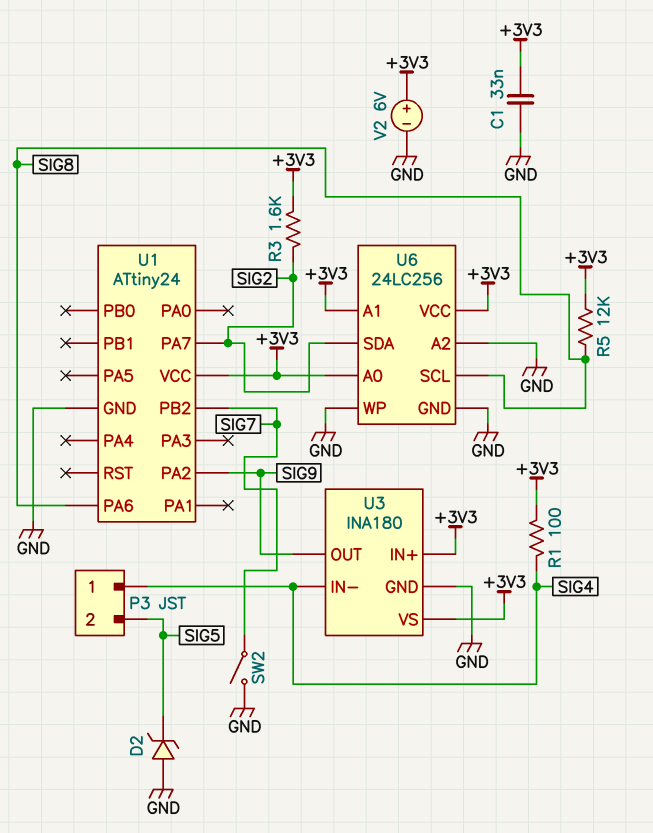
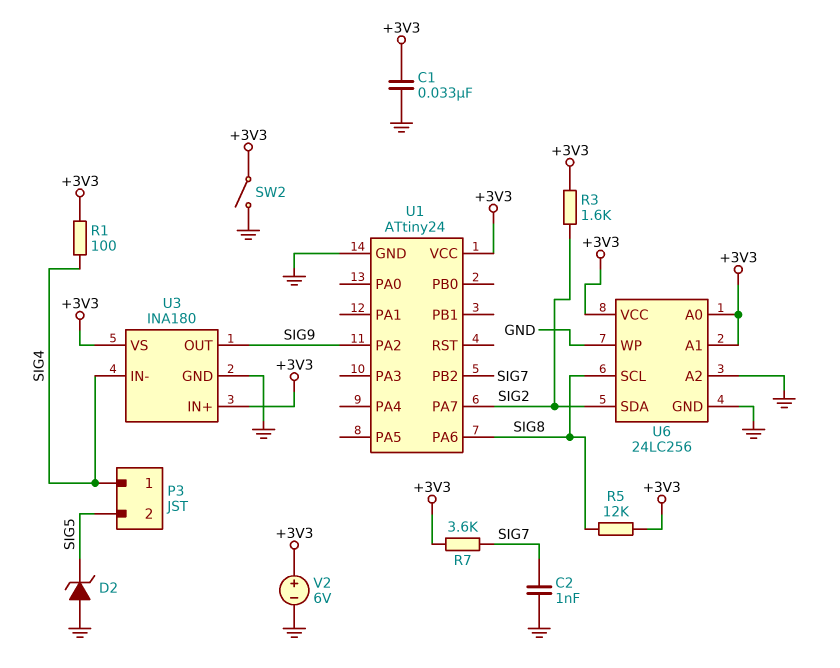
C2: none -> 1nF (GND, SIG7)
R7: none -> 3.6k (+3V3, SIG7)
SW2: switch (GND, SIG7) -> switch (+3V3, GND)

